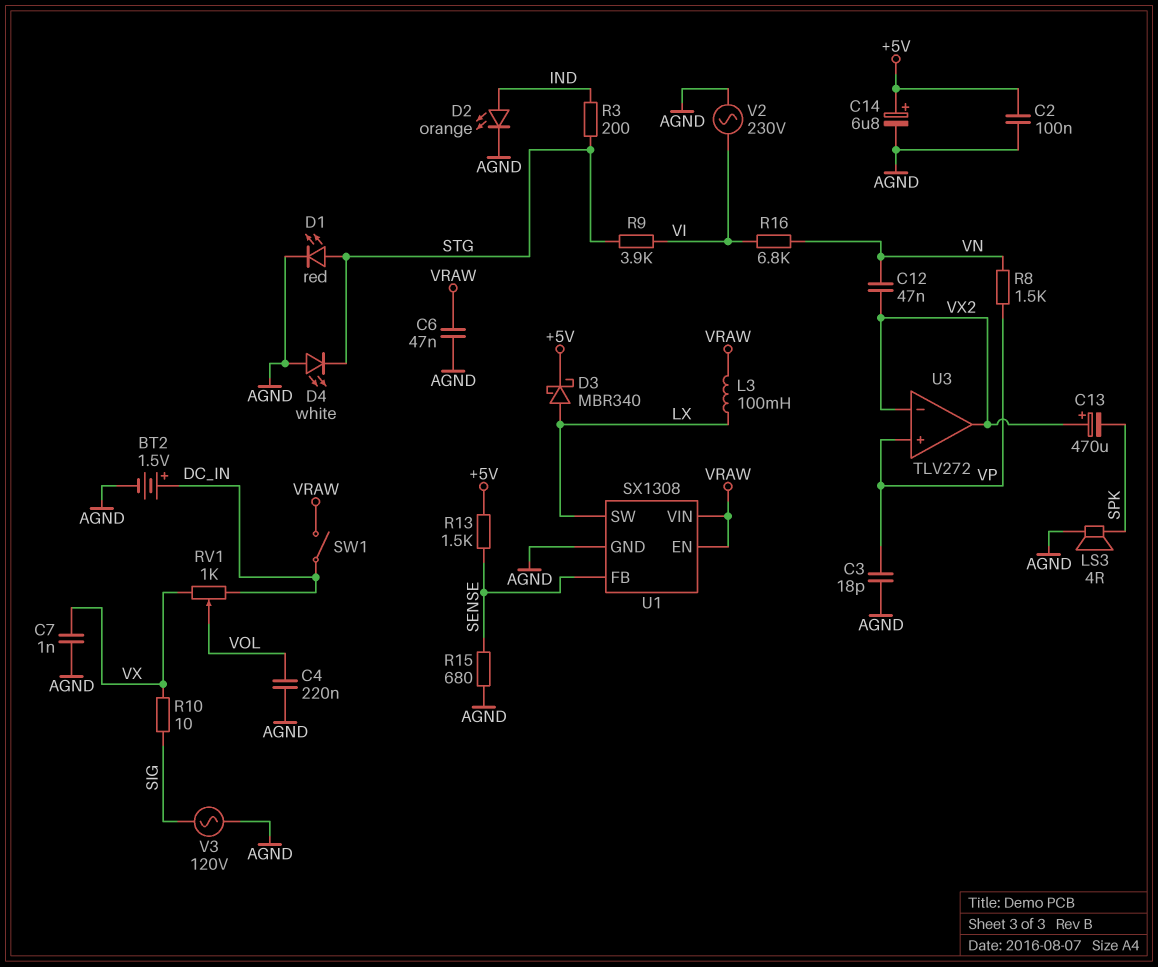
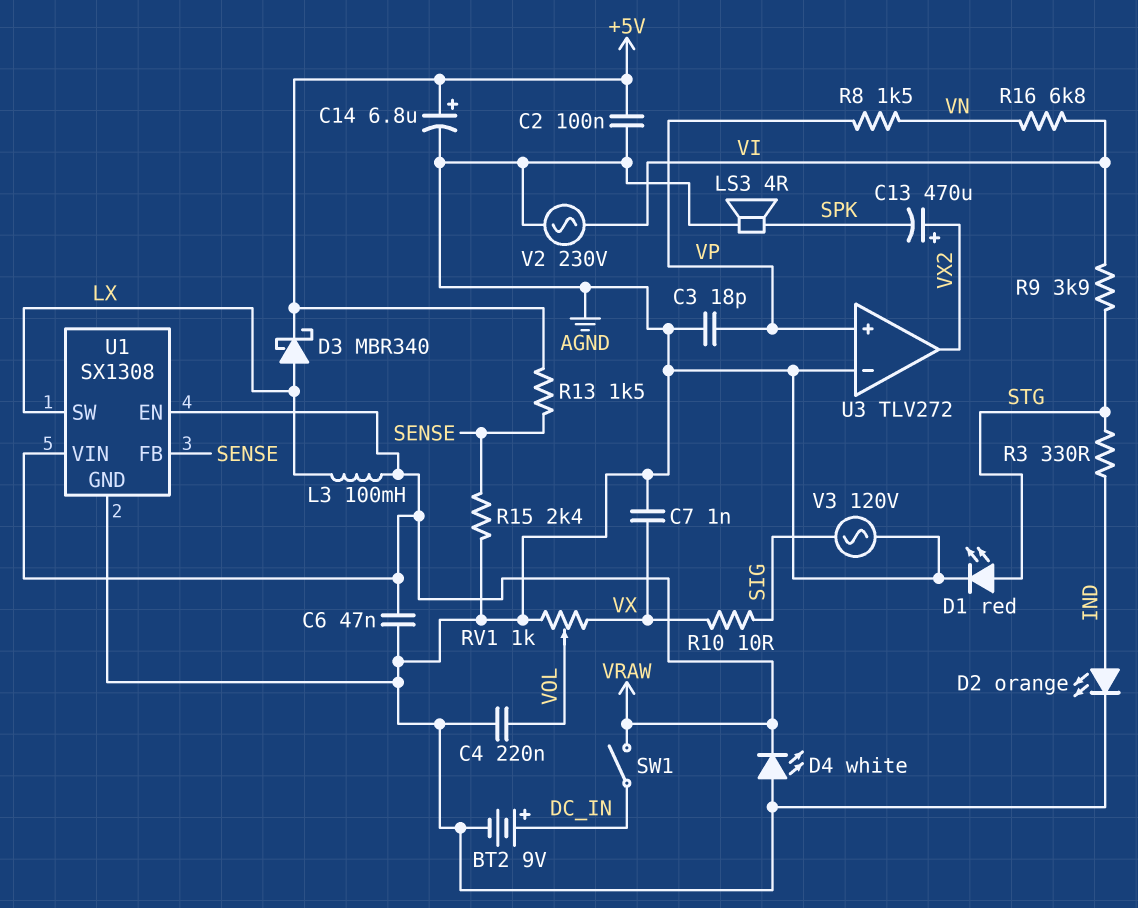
BT2: 1.5V (plus DC_IN, minus AGND) -> 9V (plus DC_IN, minus AGND)
C12: 47nF (VN, VX2) -> none
D4: LED white (A AGND, K STG) -> LED white (A AGND, K VRAW)
R3: 200 (IND, STG) -> 330 (IND, STG)
R15: 680 (AGND, SENSE) -> 2.4k (AGND, SENSE)
RV1: 1k (DC_IN, VX, wiper VOL) -> 1k (AGND, VX, wiper VOL)
U3 pin in-: VX2 -> AGND

